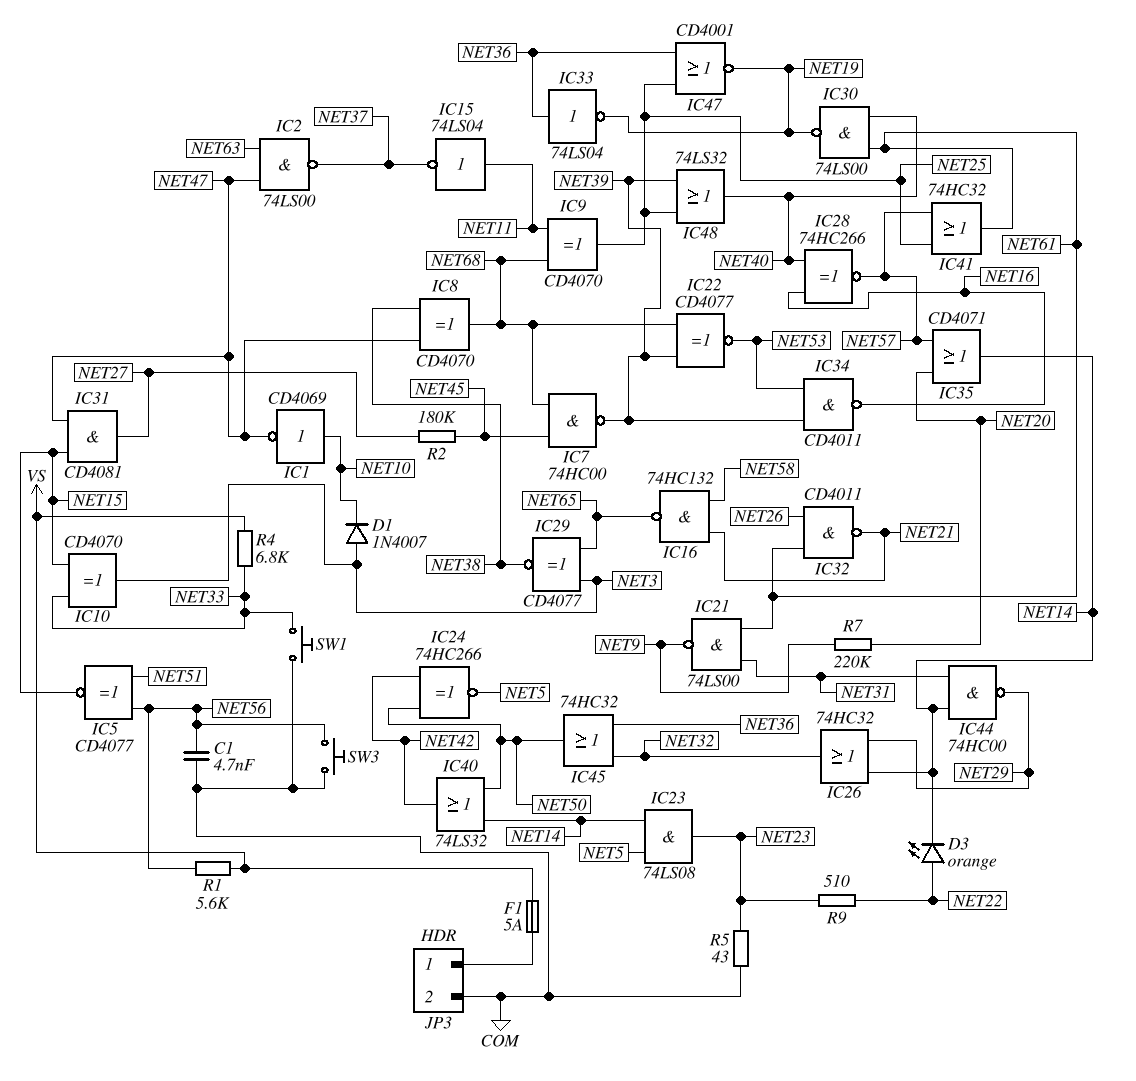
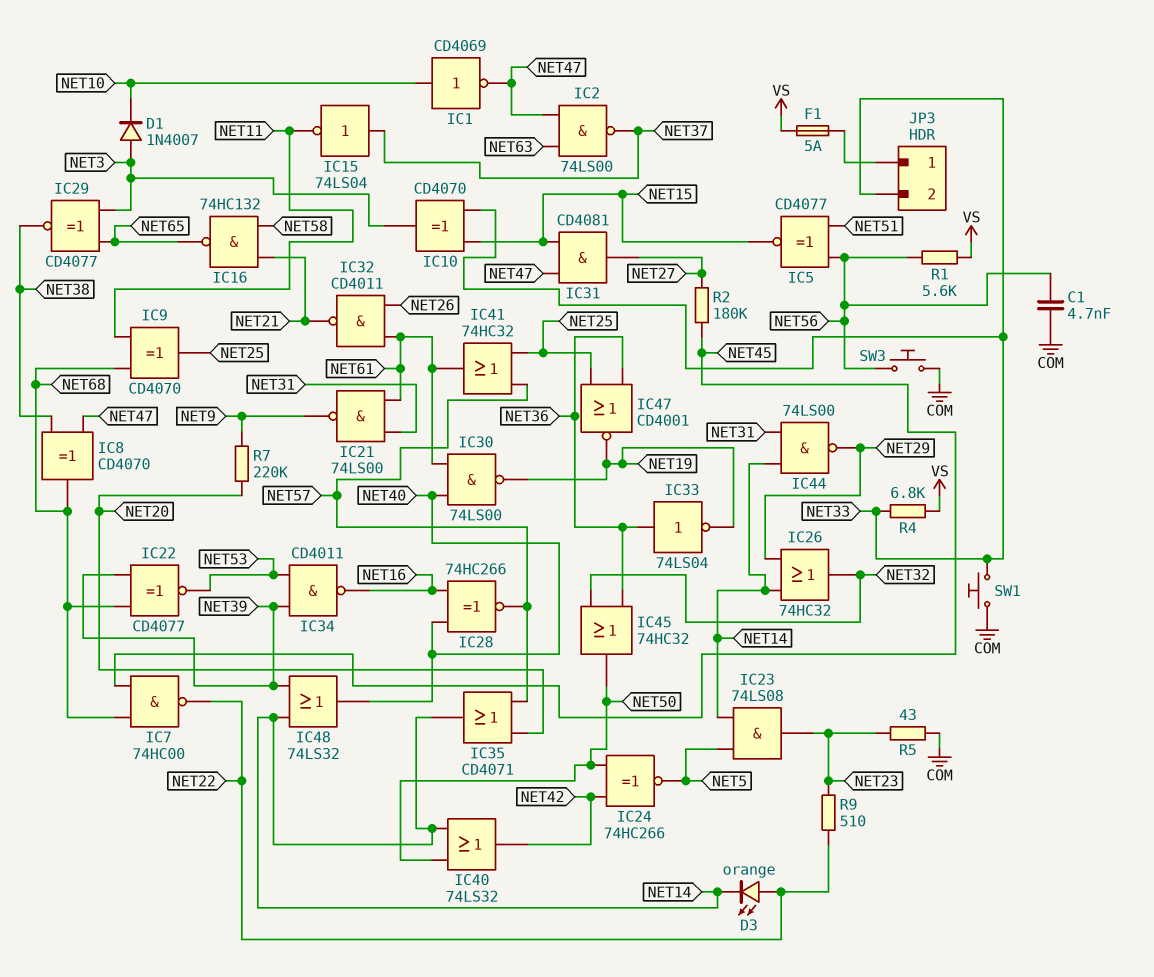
IC7: NAND 74HC00 (in NET45, in NET68, out NET39) -> NAND 74HC00 (in NET45, in NET68, out NET22)
IC15: NOT 74LS04 (in NET11, out NET37) -> NOT 74LS04 (in NET37, out NET11)
IC44: NAND 74HC00 (in NET14, in NET31, out NET29) -> NAND 74LS00 (in NET14, in NET31, out NET29)
IC48: OR 74LS32 (in NET25, in NET39, out NET40) -> OR 74LS32 (in NET14, in NET39, out NET40)
JP3 pin 2: COM -> NET33

